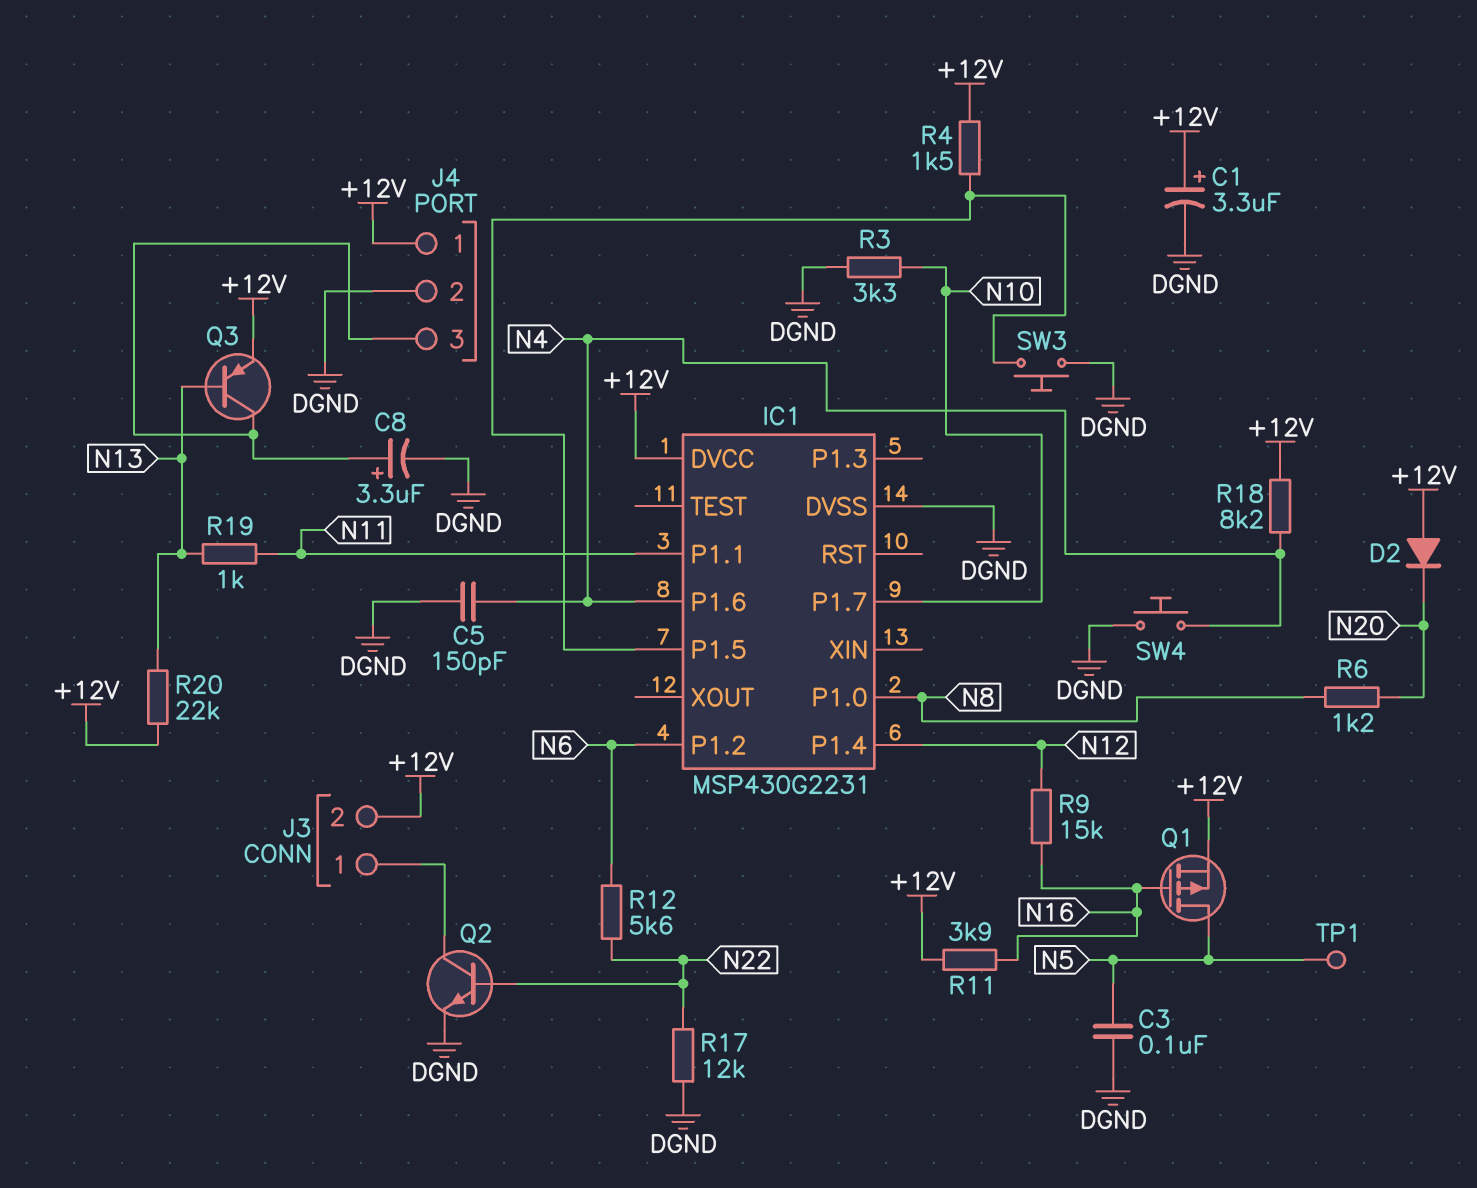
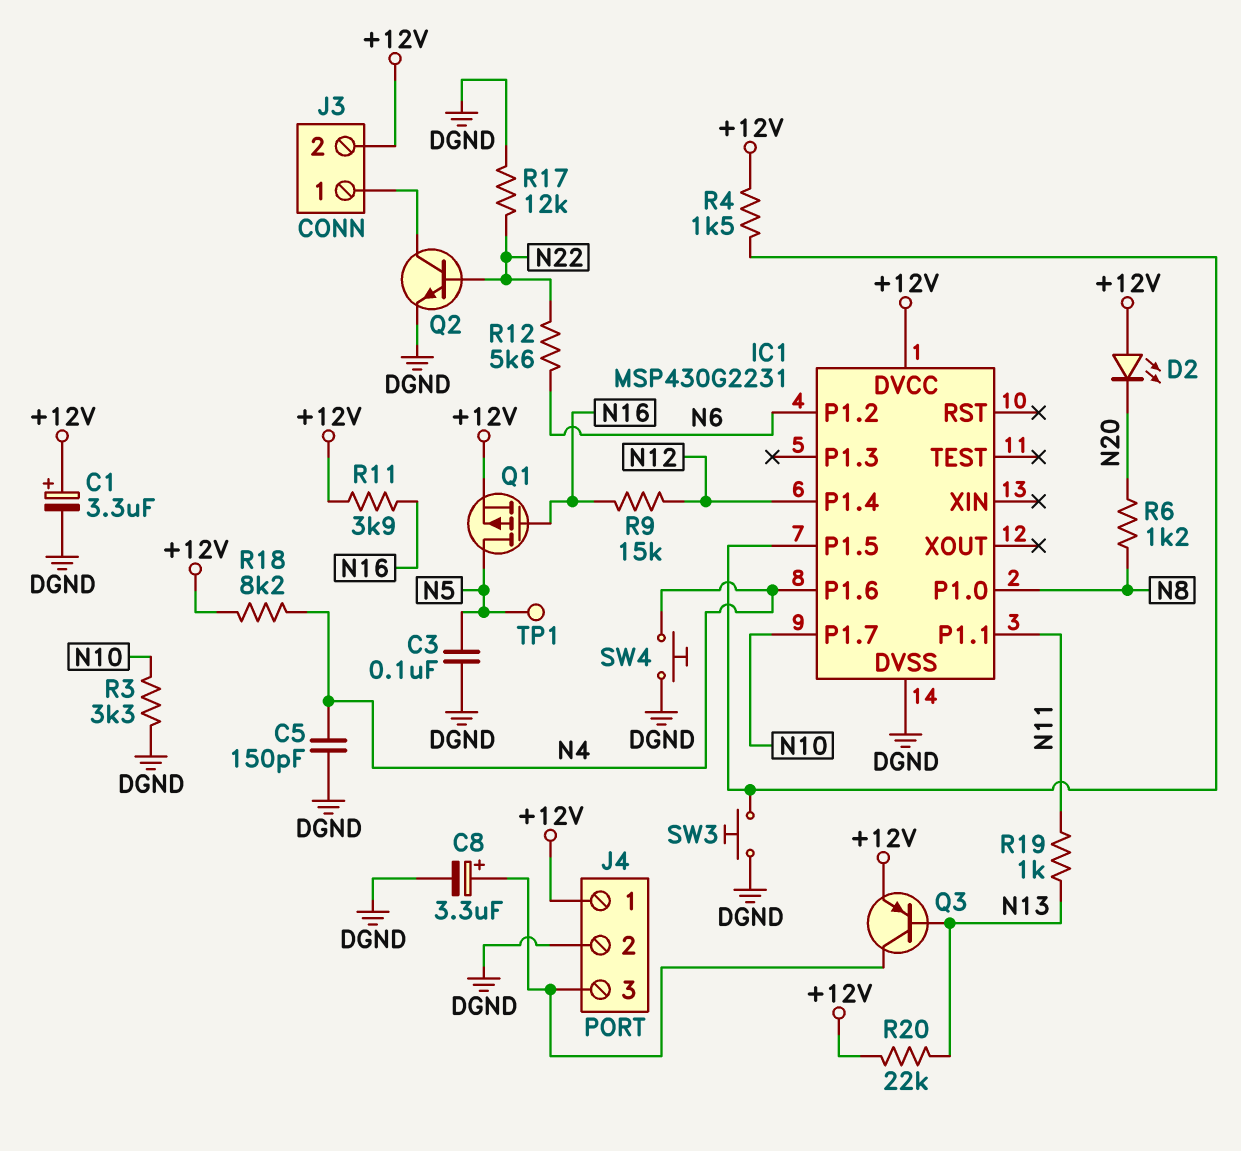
D2: diode (A +12V, K N20) -> LED (A +12V, K N20)

